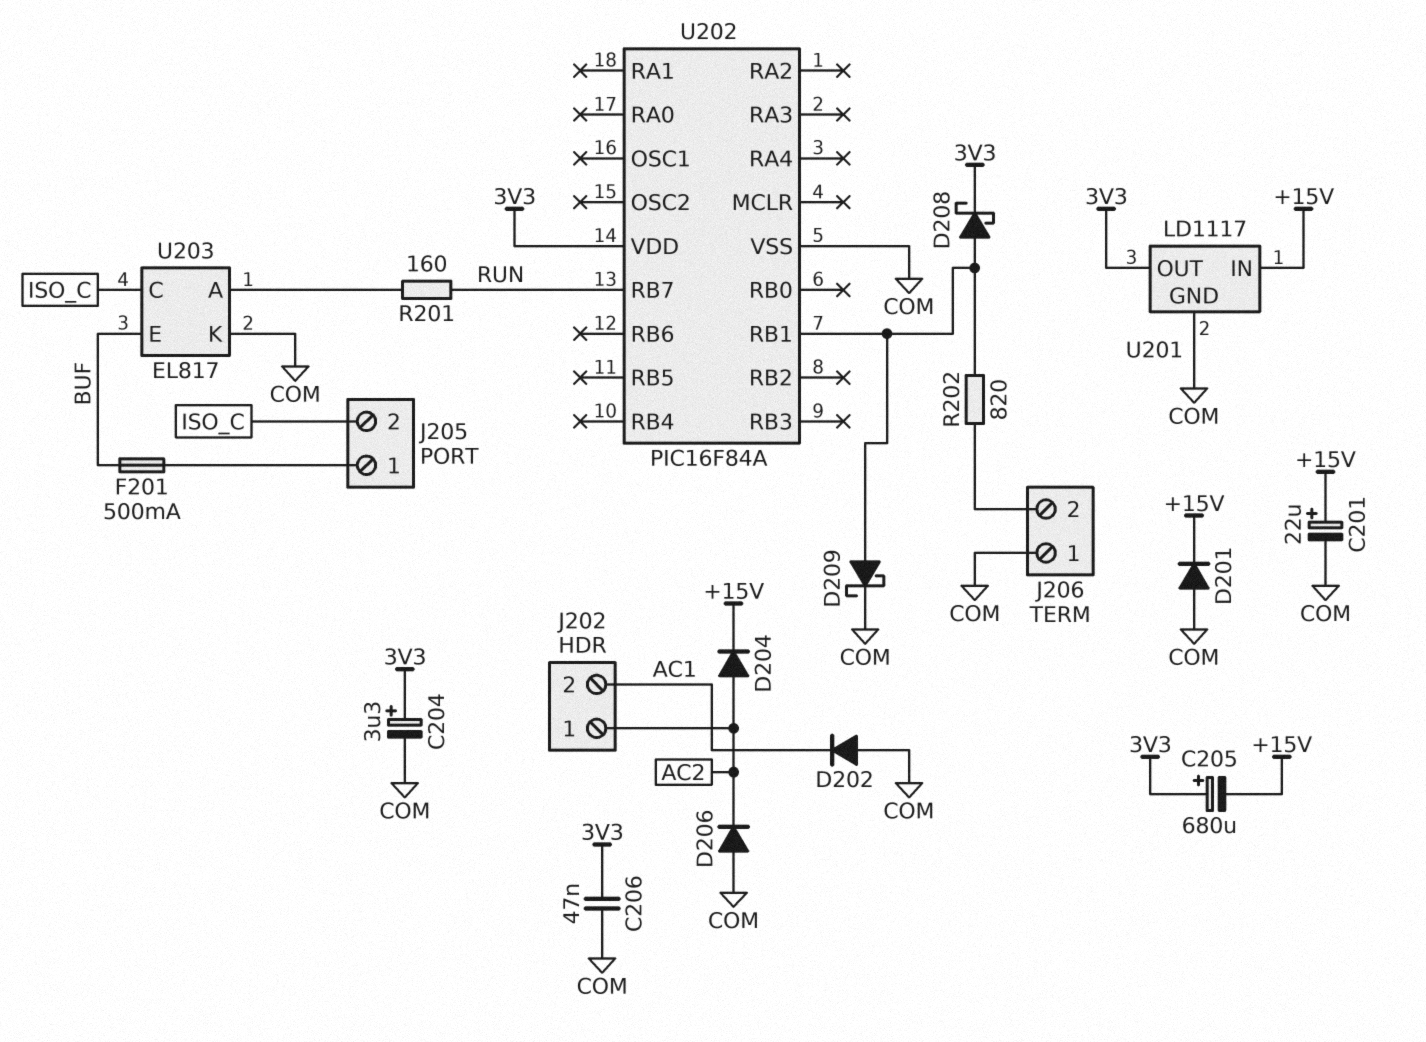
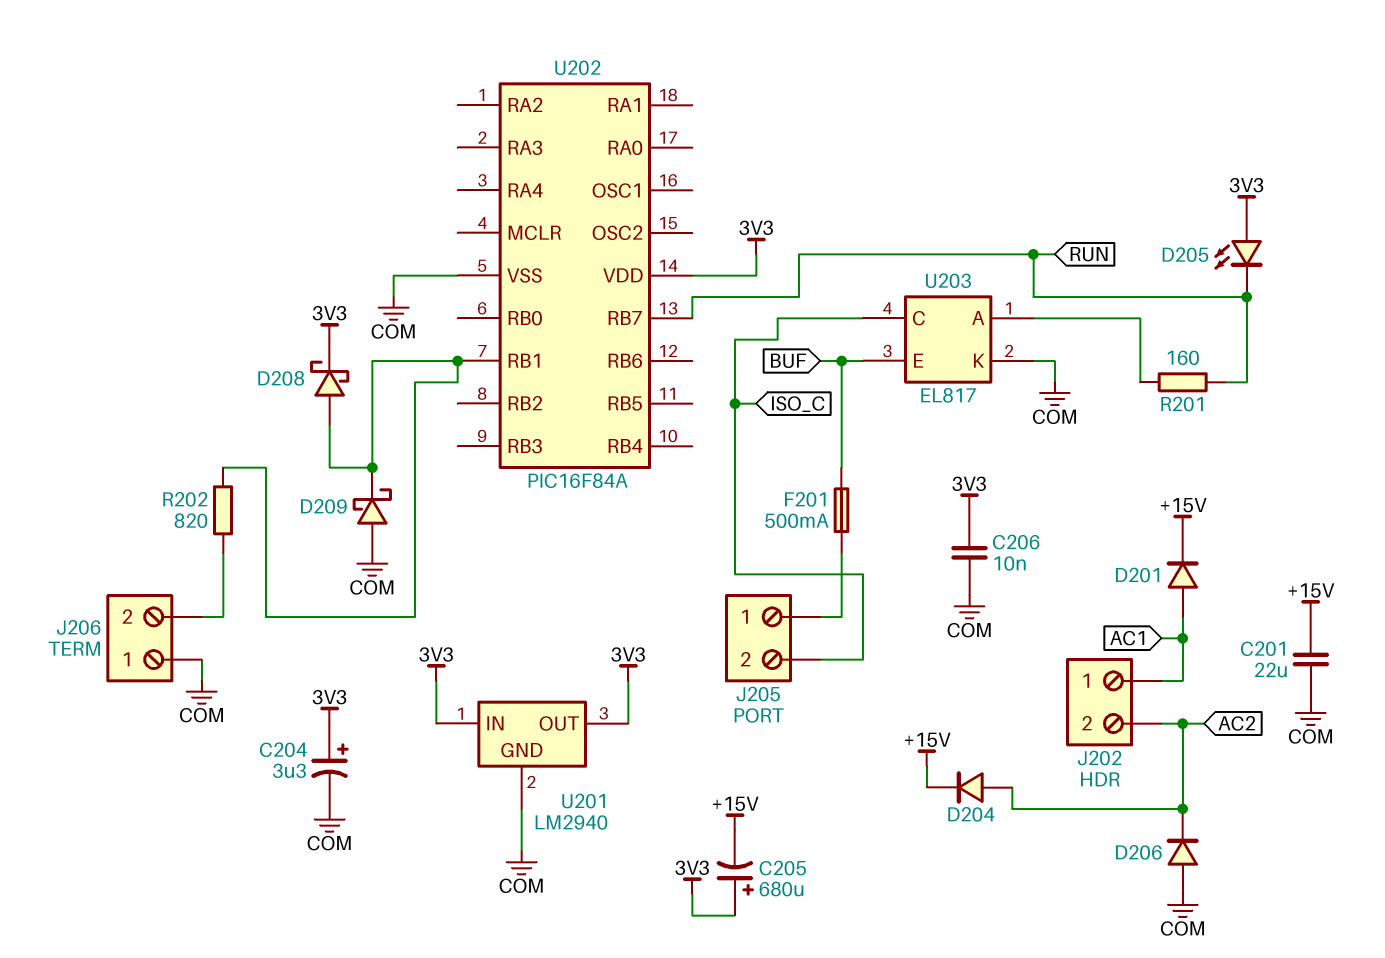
C201: 22uF (plus +15V, minus COM) -> 22uF (+15V, COM)
C206: 47nF (3V3, COM) -> 10nF (3V3, COM)
D201: diode (A COM, K +15V) -> diode (A AC1, K +15V)
D202: diode (A COM, K AC1) -> none
D205: none -> LED (A 3V3, K RUN)
D209: schottky (A U202/RB1, K COM) -> schottky (A COM, K U202/RB1)
J202 pin 1: AC2 -> AC1
J202 pin 2: AC1 -> AC2
U201: LD1117 -> LM2940
U201 pin IN: +15V -> 3V3

